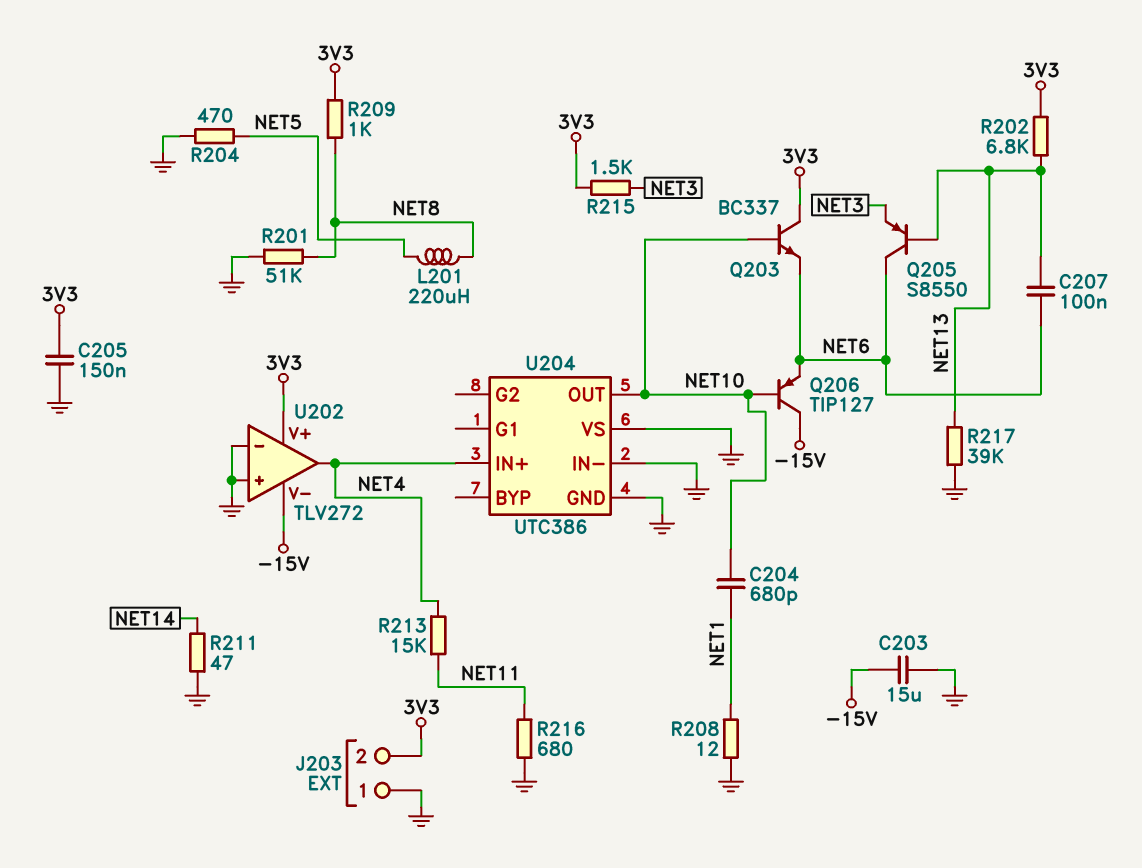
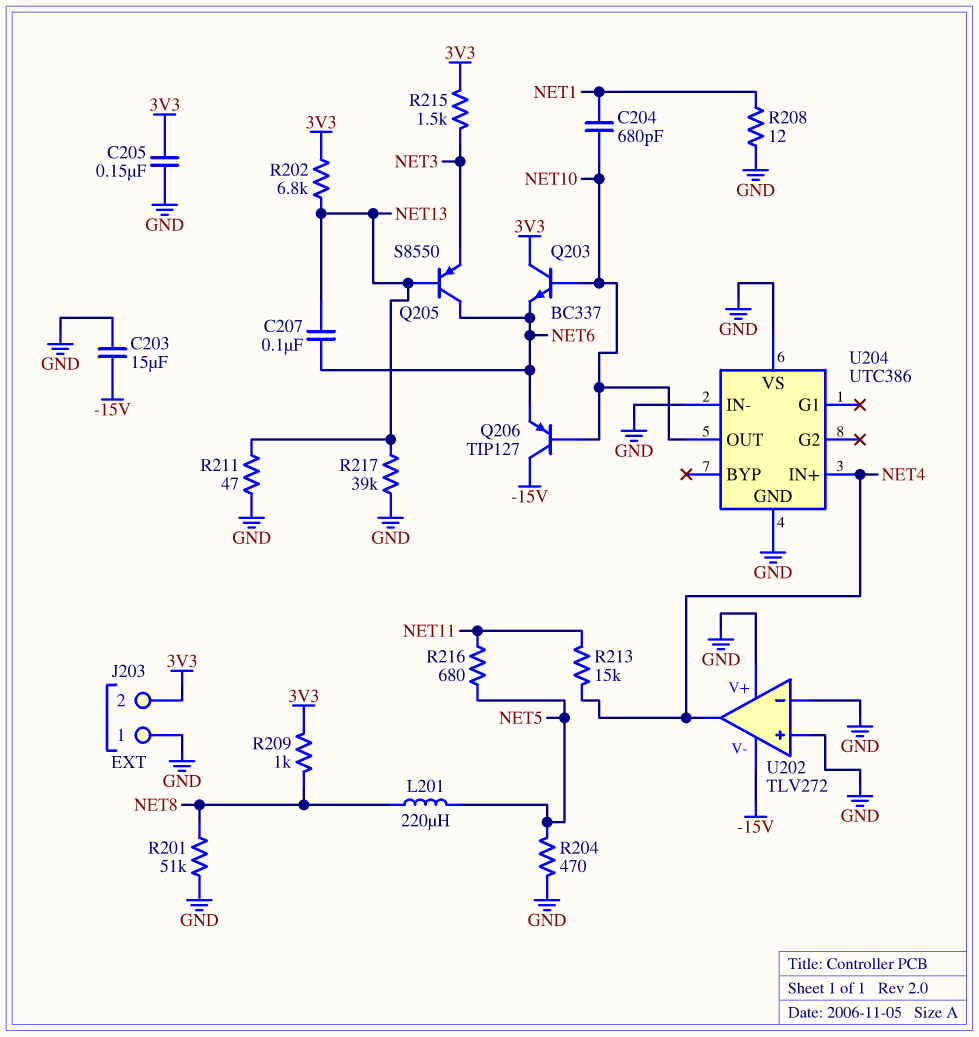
R211: 47 (GND, NET14) -> 47 (GND, NET13)
R216: 680 (GND, NET11) -> 680 (NET5, NET11)
U202 pin V+: 3V3 -> GND

